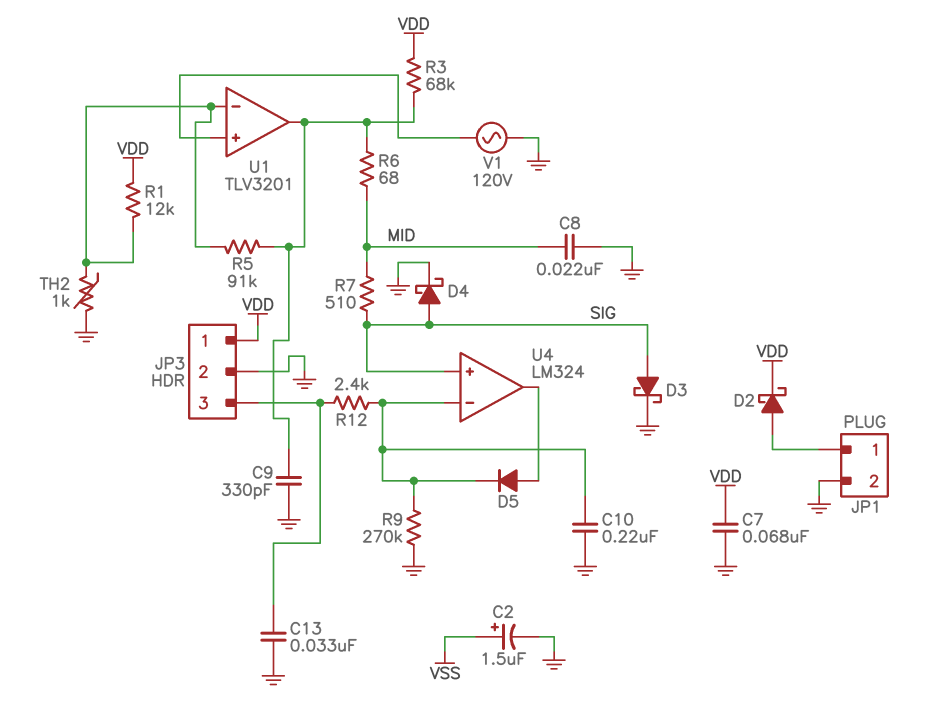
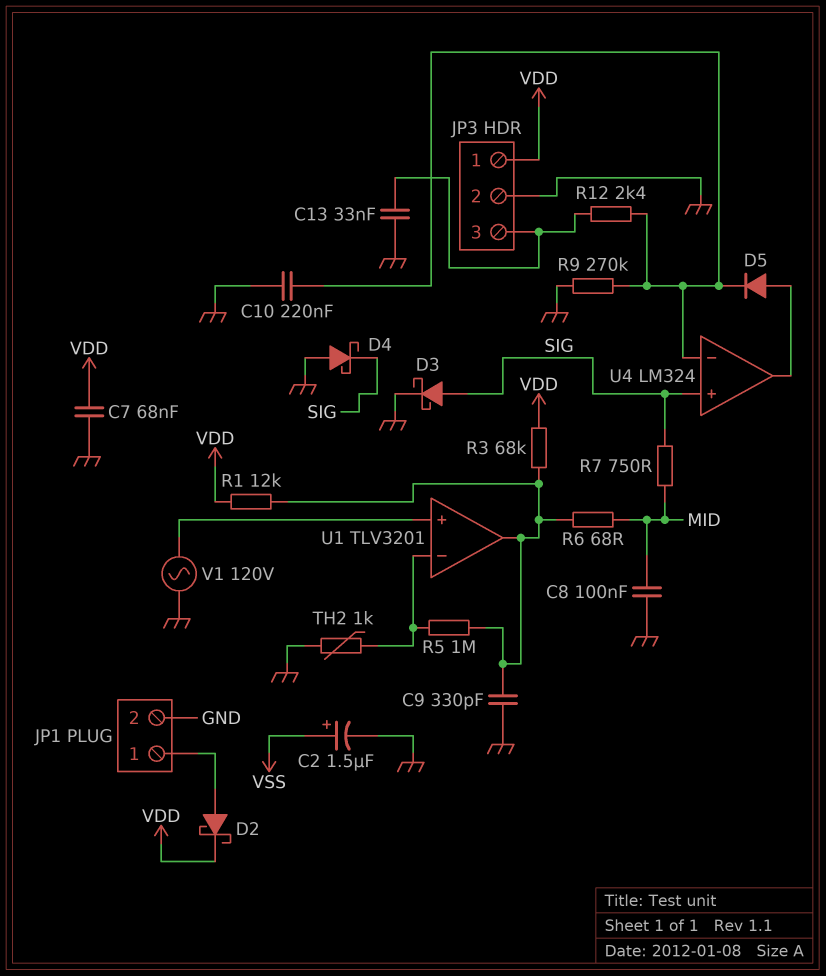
C8: 22nF (GND, MID) -> 100nF (GND, MID)
D4: schottky (A SIG, K GND) -> schottky (A GND, K SIG)
R1: 12k (U1/in-, VDD) -> 12k (U1/out, VDD)
R5: 91k (U1/in-, U1/out) -> 1M (U1/in-, U1/out)
R7: 510 (MID, SIG) -> 750 (MID, SIG)

